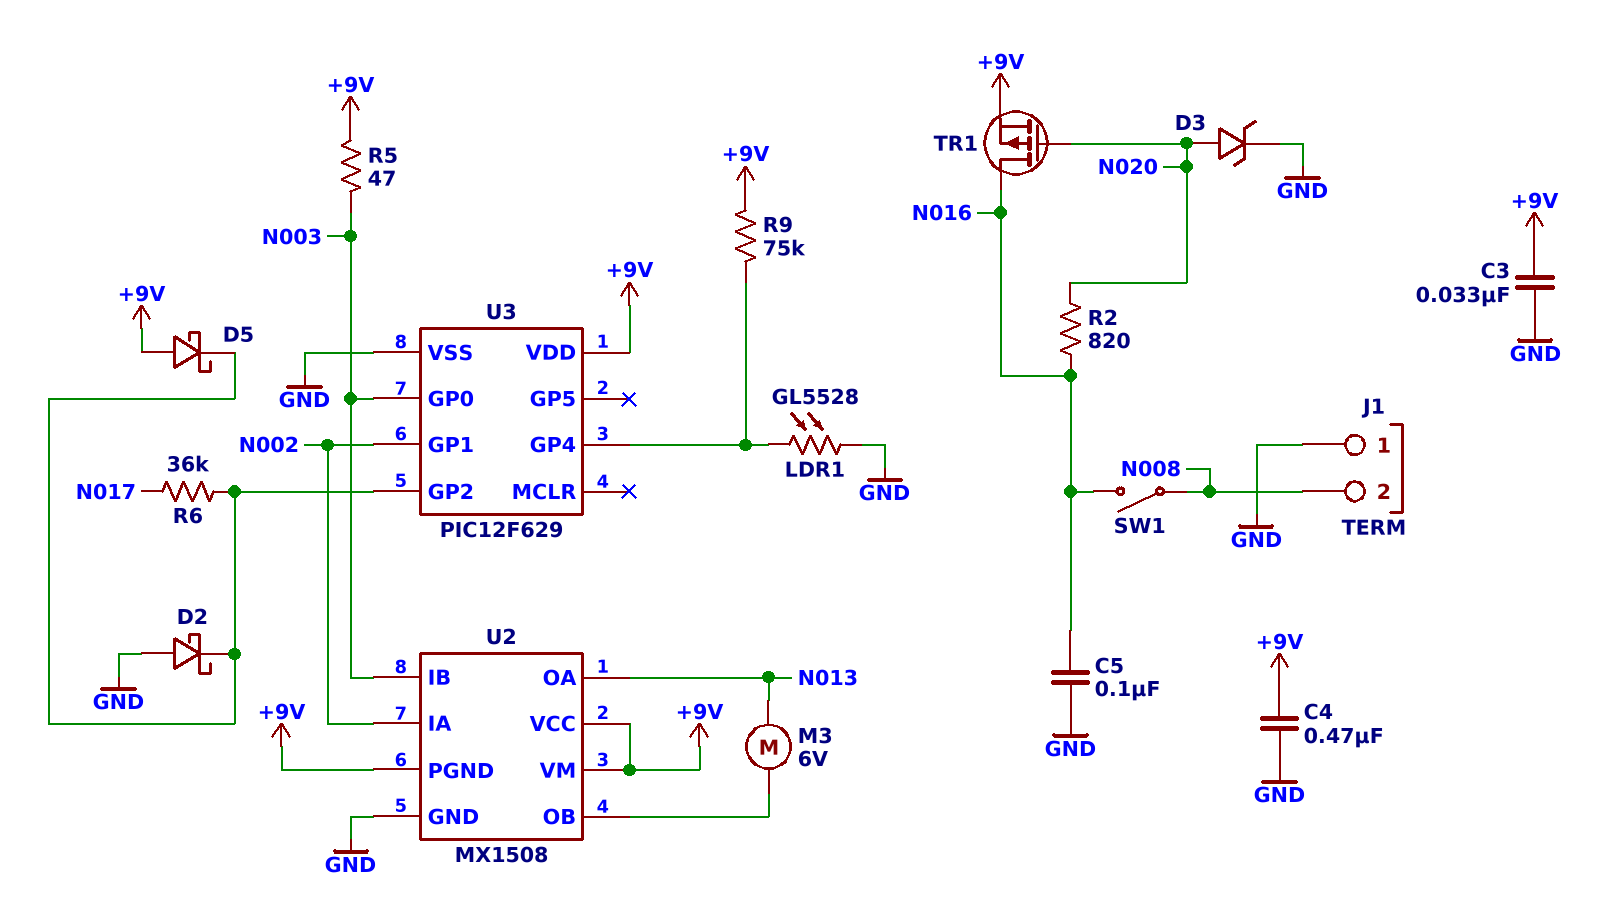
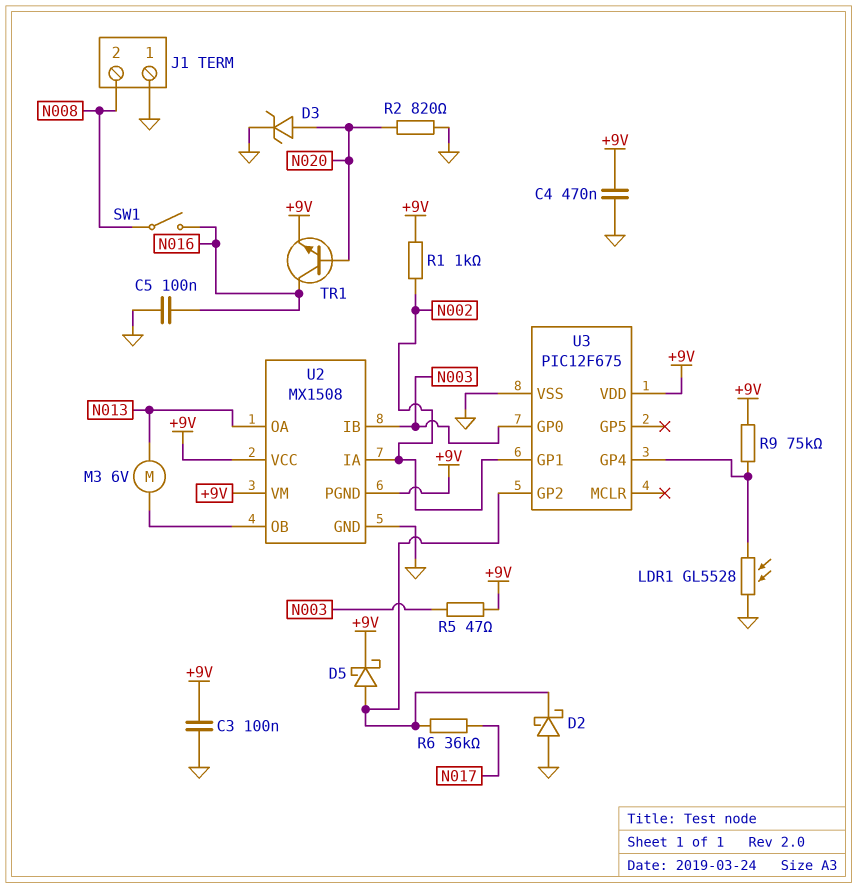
C3: 33nF (+9V, GND) -> 100nF (+9V, GND)
D5: schottky (A +9V, K U3/GP2) -> schottky (A U3/GP2, K +9V)
R1: none -> 1k (+9V, N002)
R2: 820 (N016, N020) -> 820 (GND, N020)
TR1: PMOS (G N020, D N016, S +9V) -> NPN (B N020, C N016, E +9V)
U3: PIC12F629 -> PIC12F675

